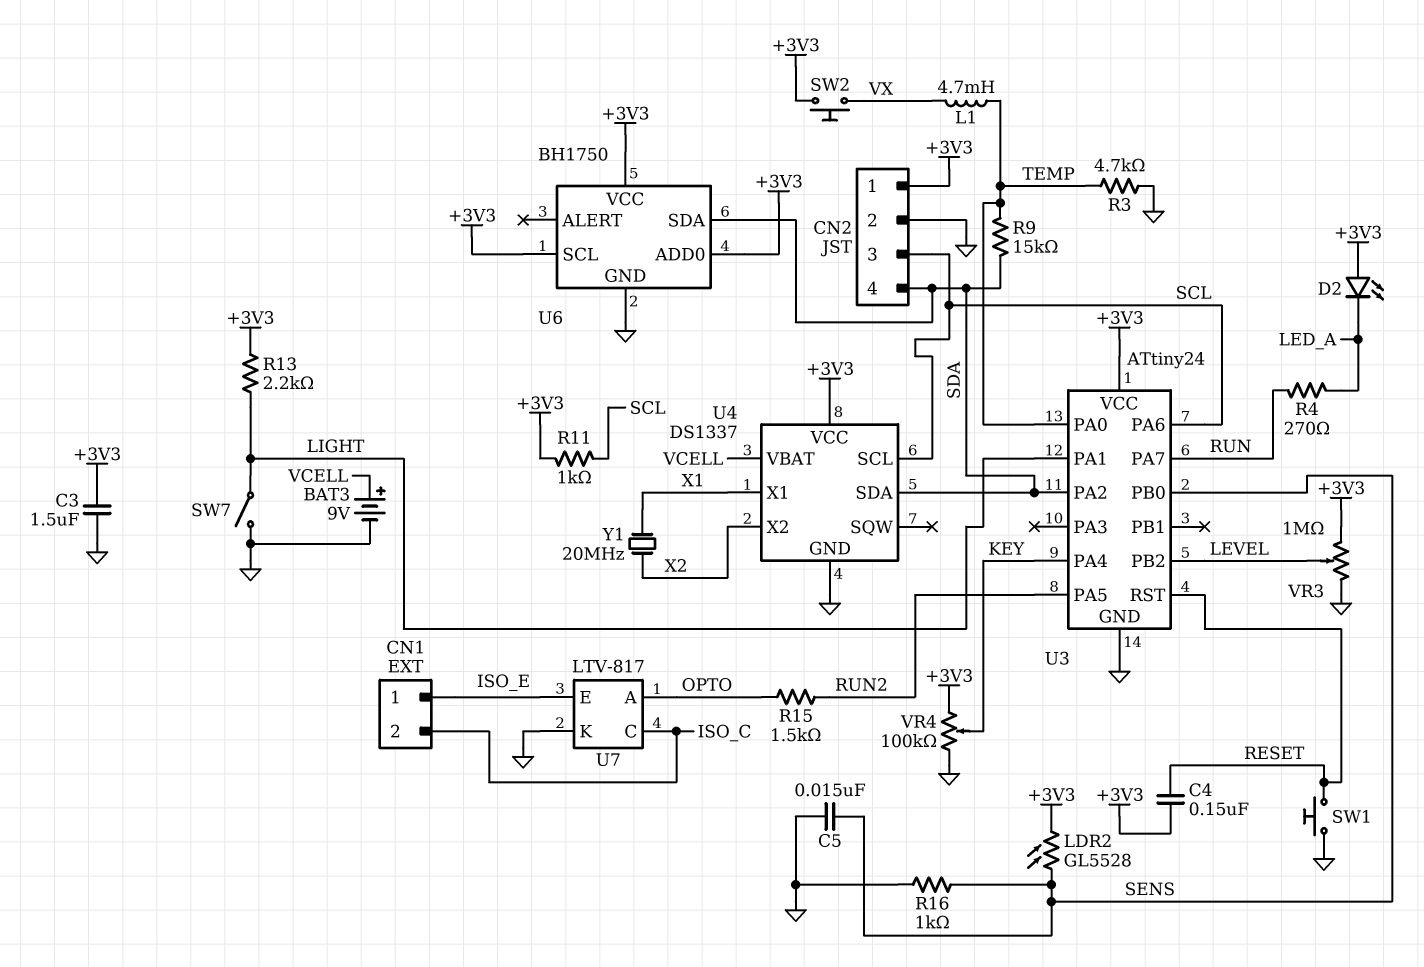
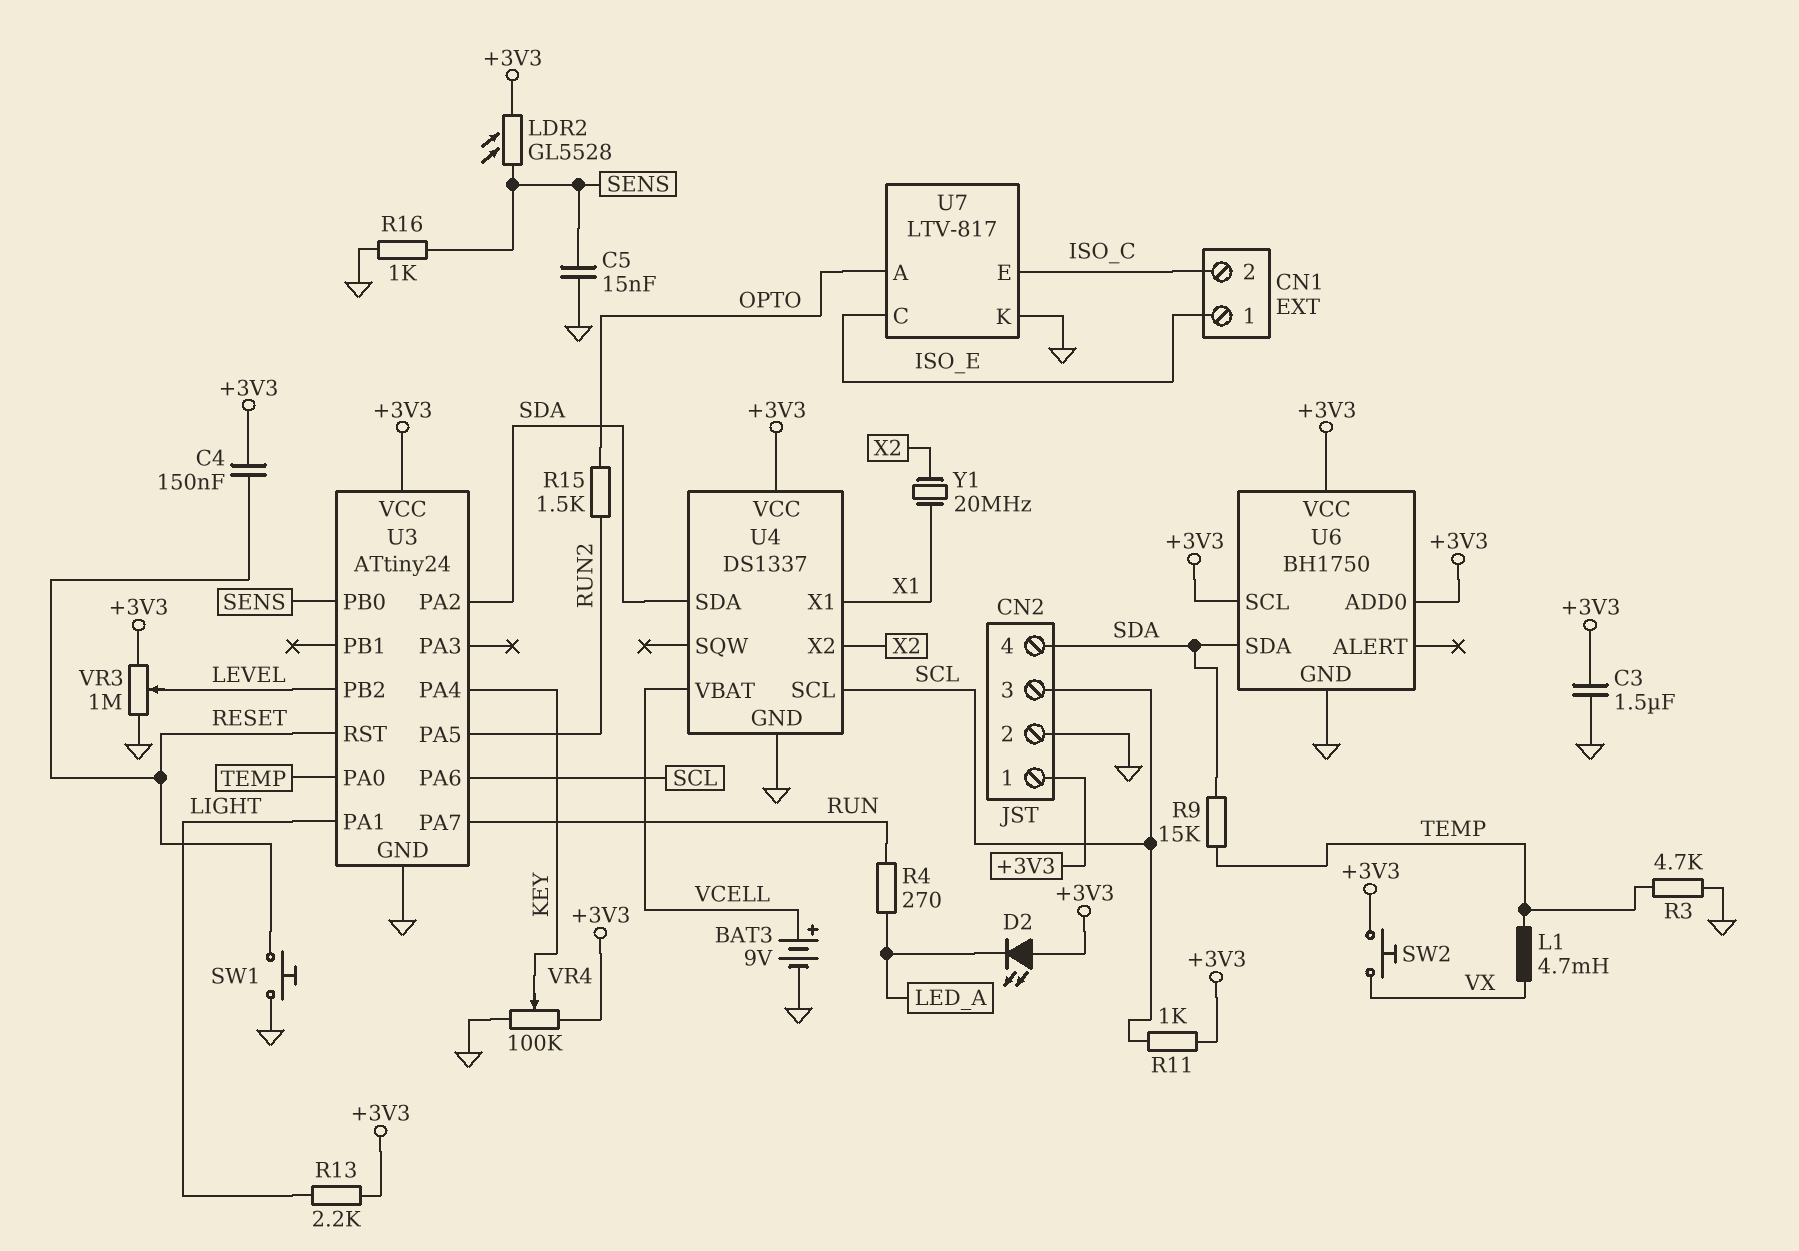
SW7: switch (GND, LIGHT) -> none
U7 pin C: ISO_C -> ISO_E
U7 pin E: ISO_E -> ISO_C

